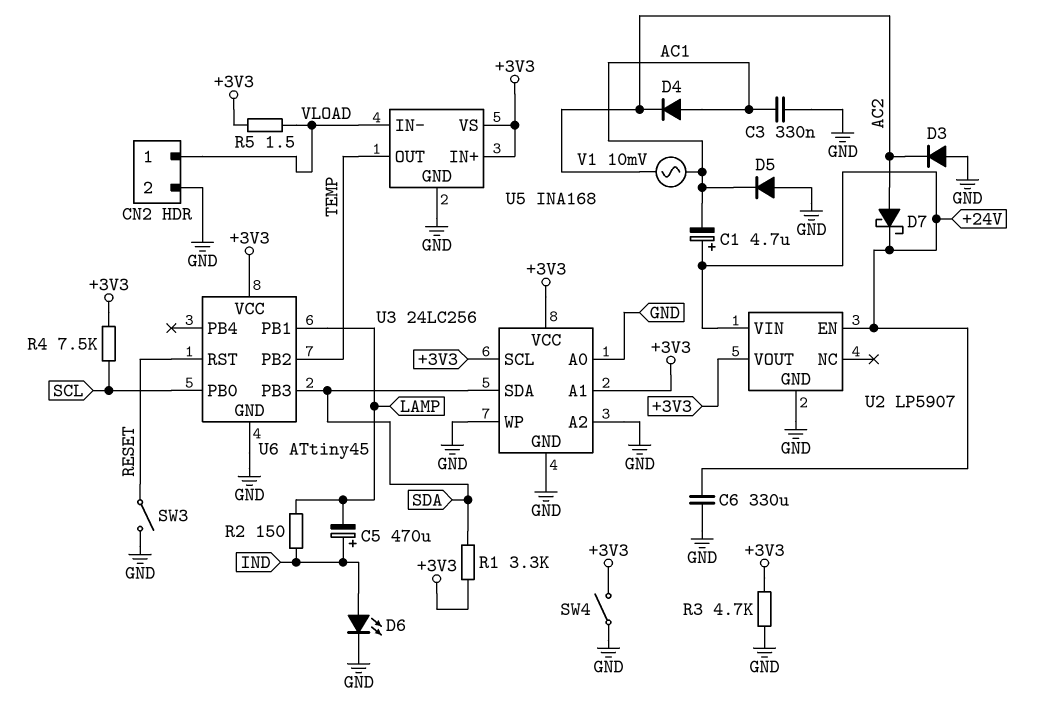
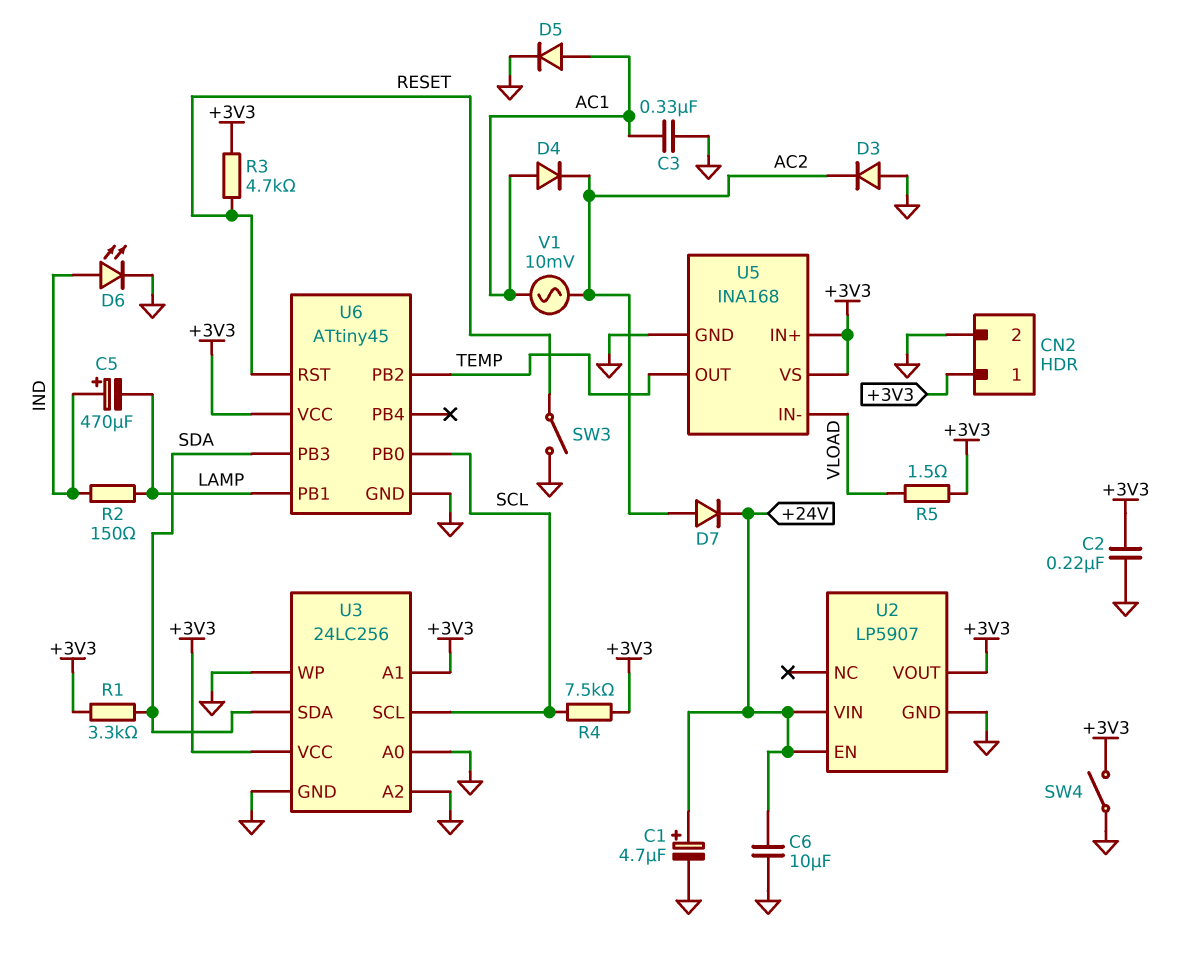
C1: 4.7uF (plus +24V, minus AC1) -> 4.7uF (plus +24V, minus GND)
C2: none -> 220nF (+3V3, GND)
C6: 330uF (+24V, GND) -> 10uF (+24V, GND)
CN2 pin 1: VLOAD -> +3V3
D5: diode (A GND, K AC1) -> diode (A AC1, K GND)
D7: schottky (A AC2, K +24V) -> diode (A AC2, K +24V)
R3: 4.7k (+3V3, GND) -> 4.7k (+3V3, RESET)
U3 pin SCL: +3V3 -> SCL

